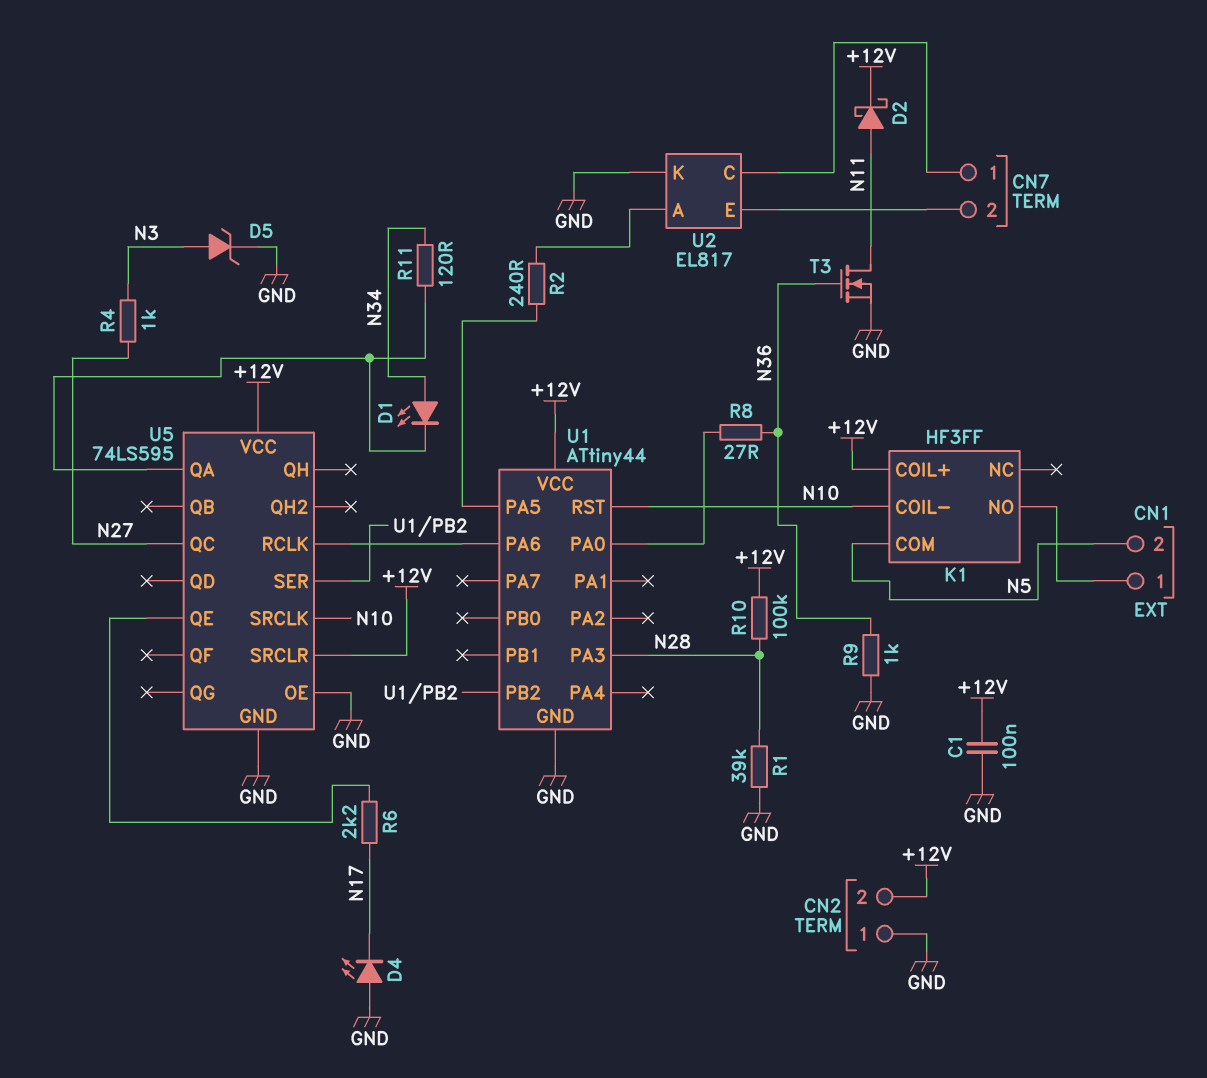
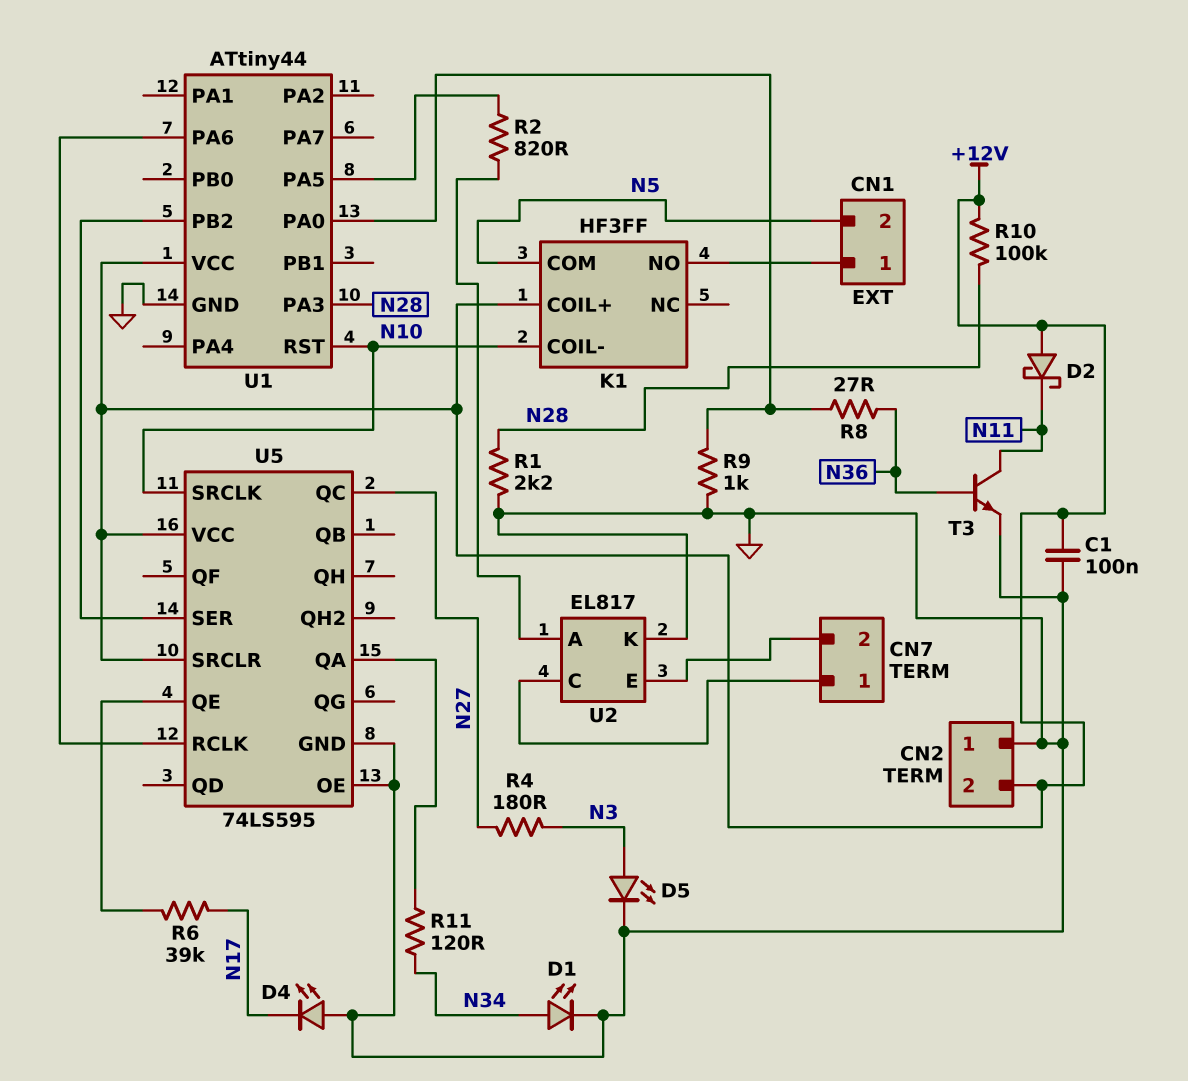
D1: LED (A N34, K U5/QA) -> LED (A N34, K GND)
D2: schottky (A N11, K +12V) -> schottky (A +12V, K N11)
D5: zener (A N3, K GND) -> LED (A N3, K GND)
R1: 39k (GND, N28) -> 2.2k (GND, N28)
R2: 240 (U1/PA5, U2/A) -> 820 (U1/PA5, U2/A)
R4: 1k (N3, N27) -> 180 (N3, N27)
R6: 2.2k (N17, U5/QE) -> 39k (N17, U5/QE)
R9: 1k (GND, N36) -> 1k (GND, U1/PA0)
T3: NMOS (G N36, D N11, S GND) -> NPN (B N36, C N11, E GND)

